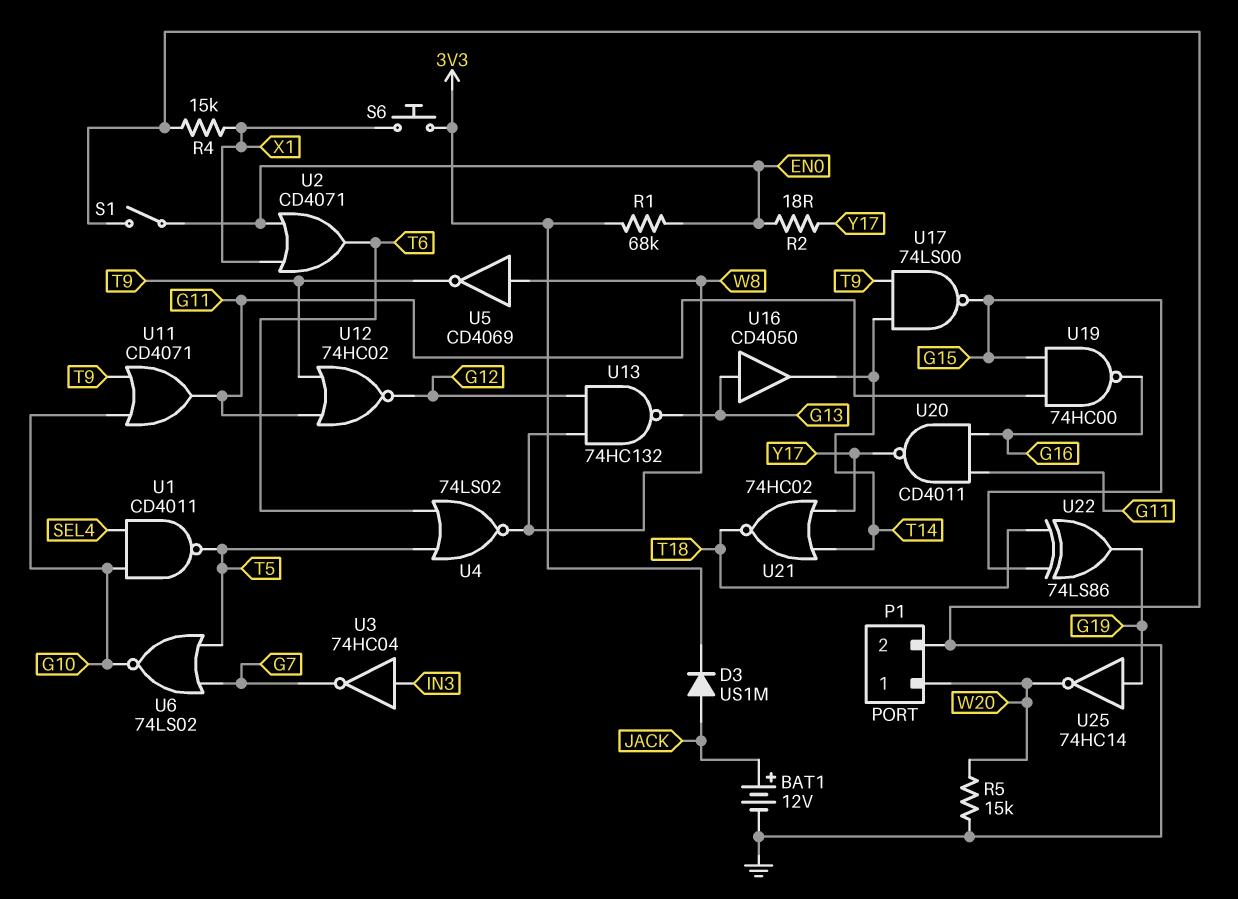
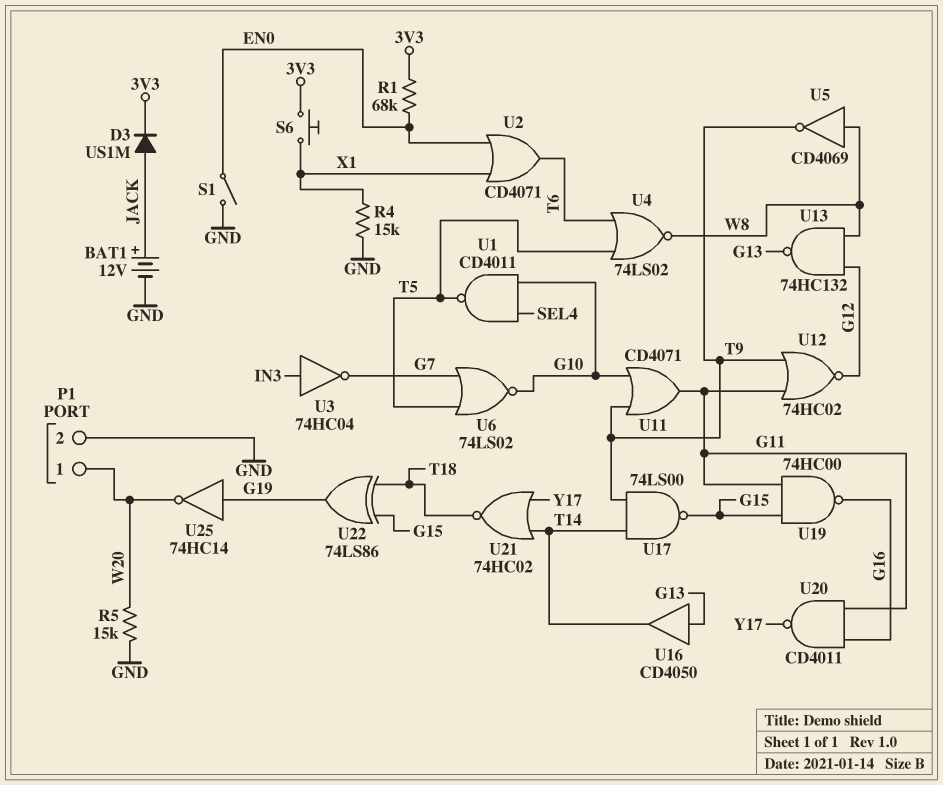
R2: 18 (EN0, Y17) -> none

